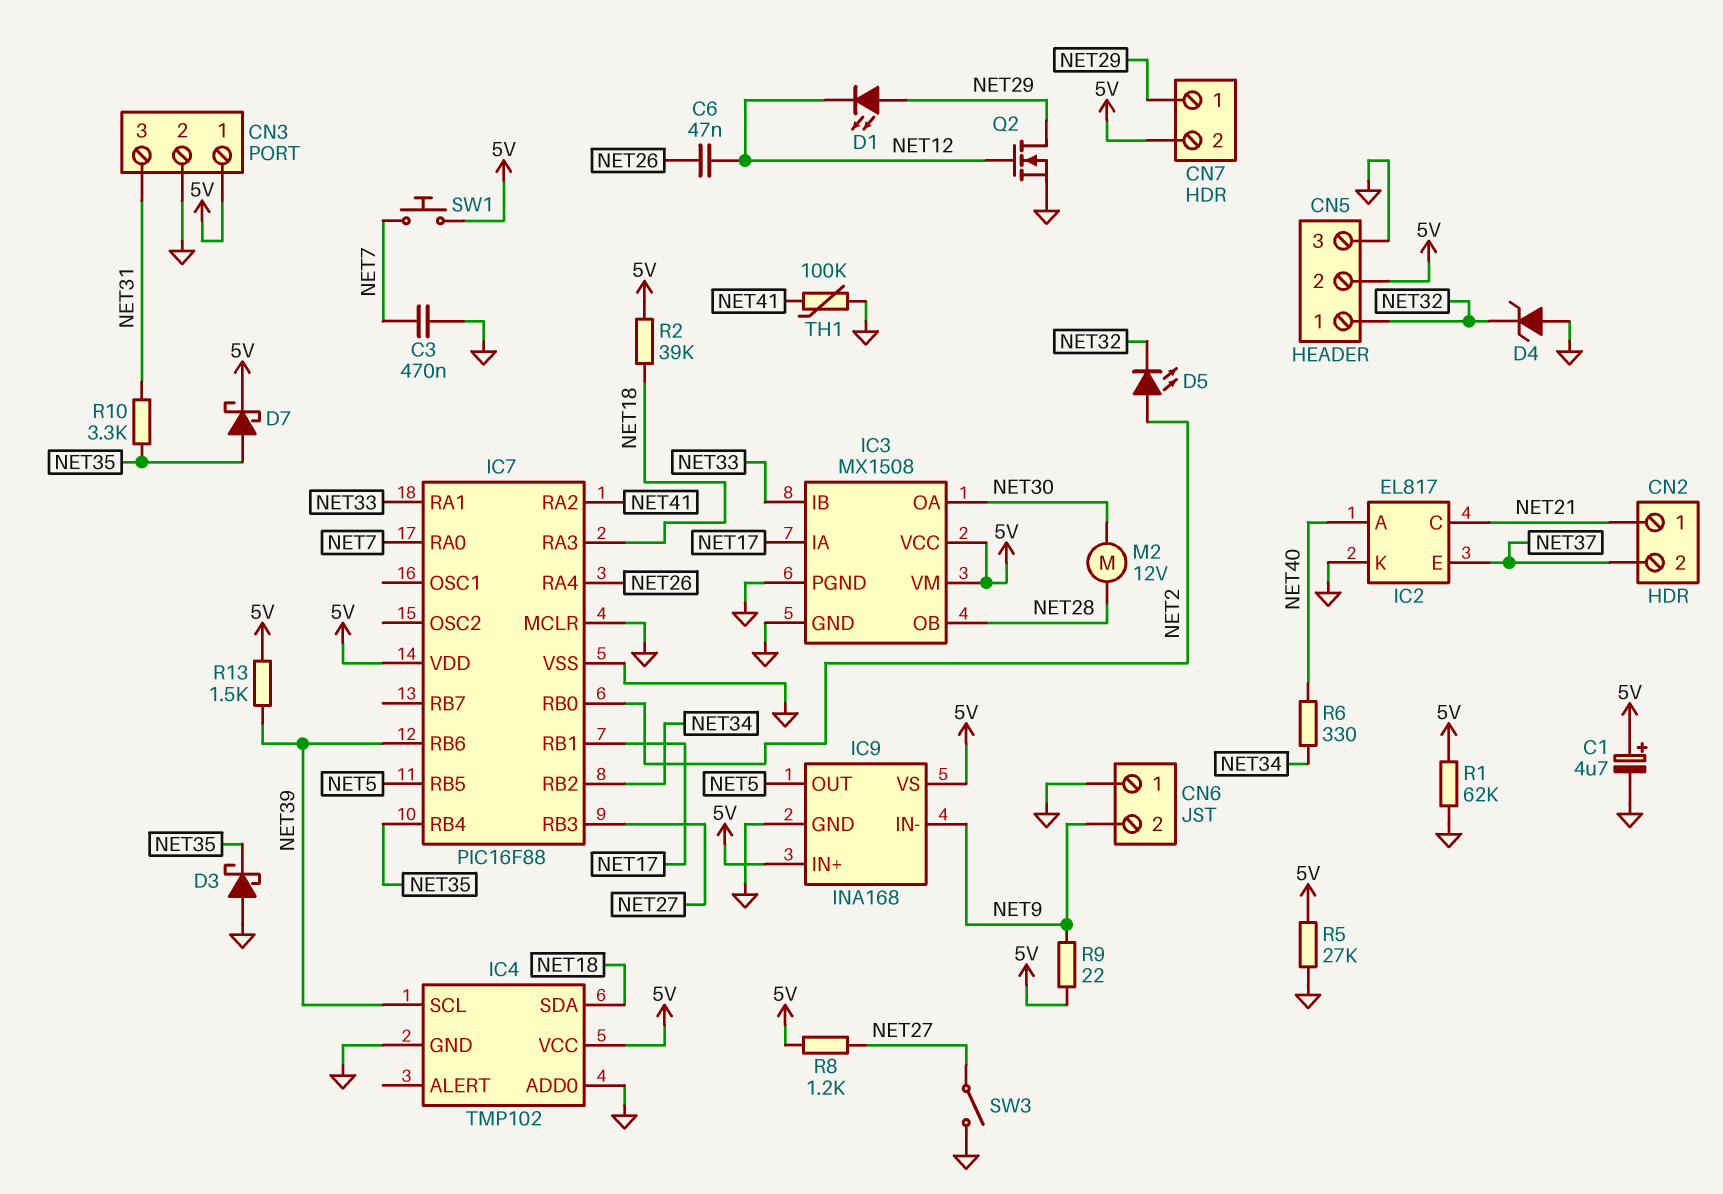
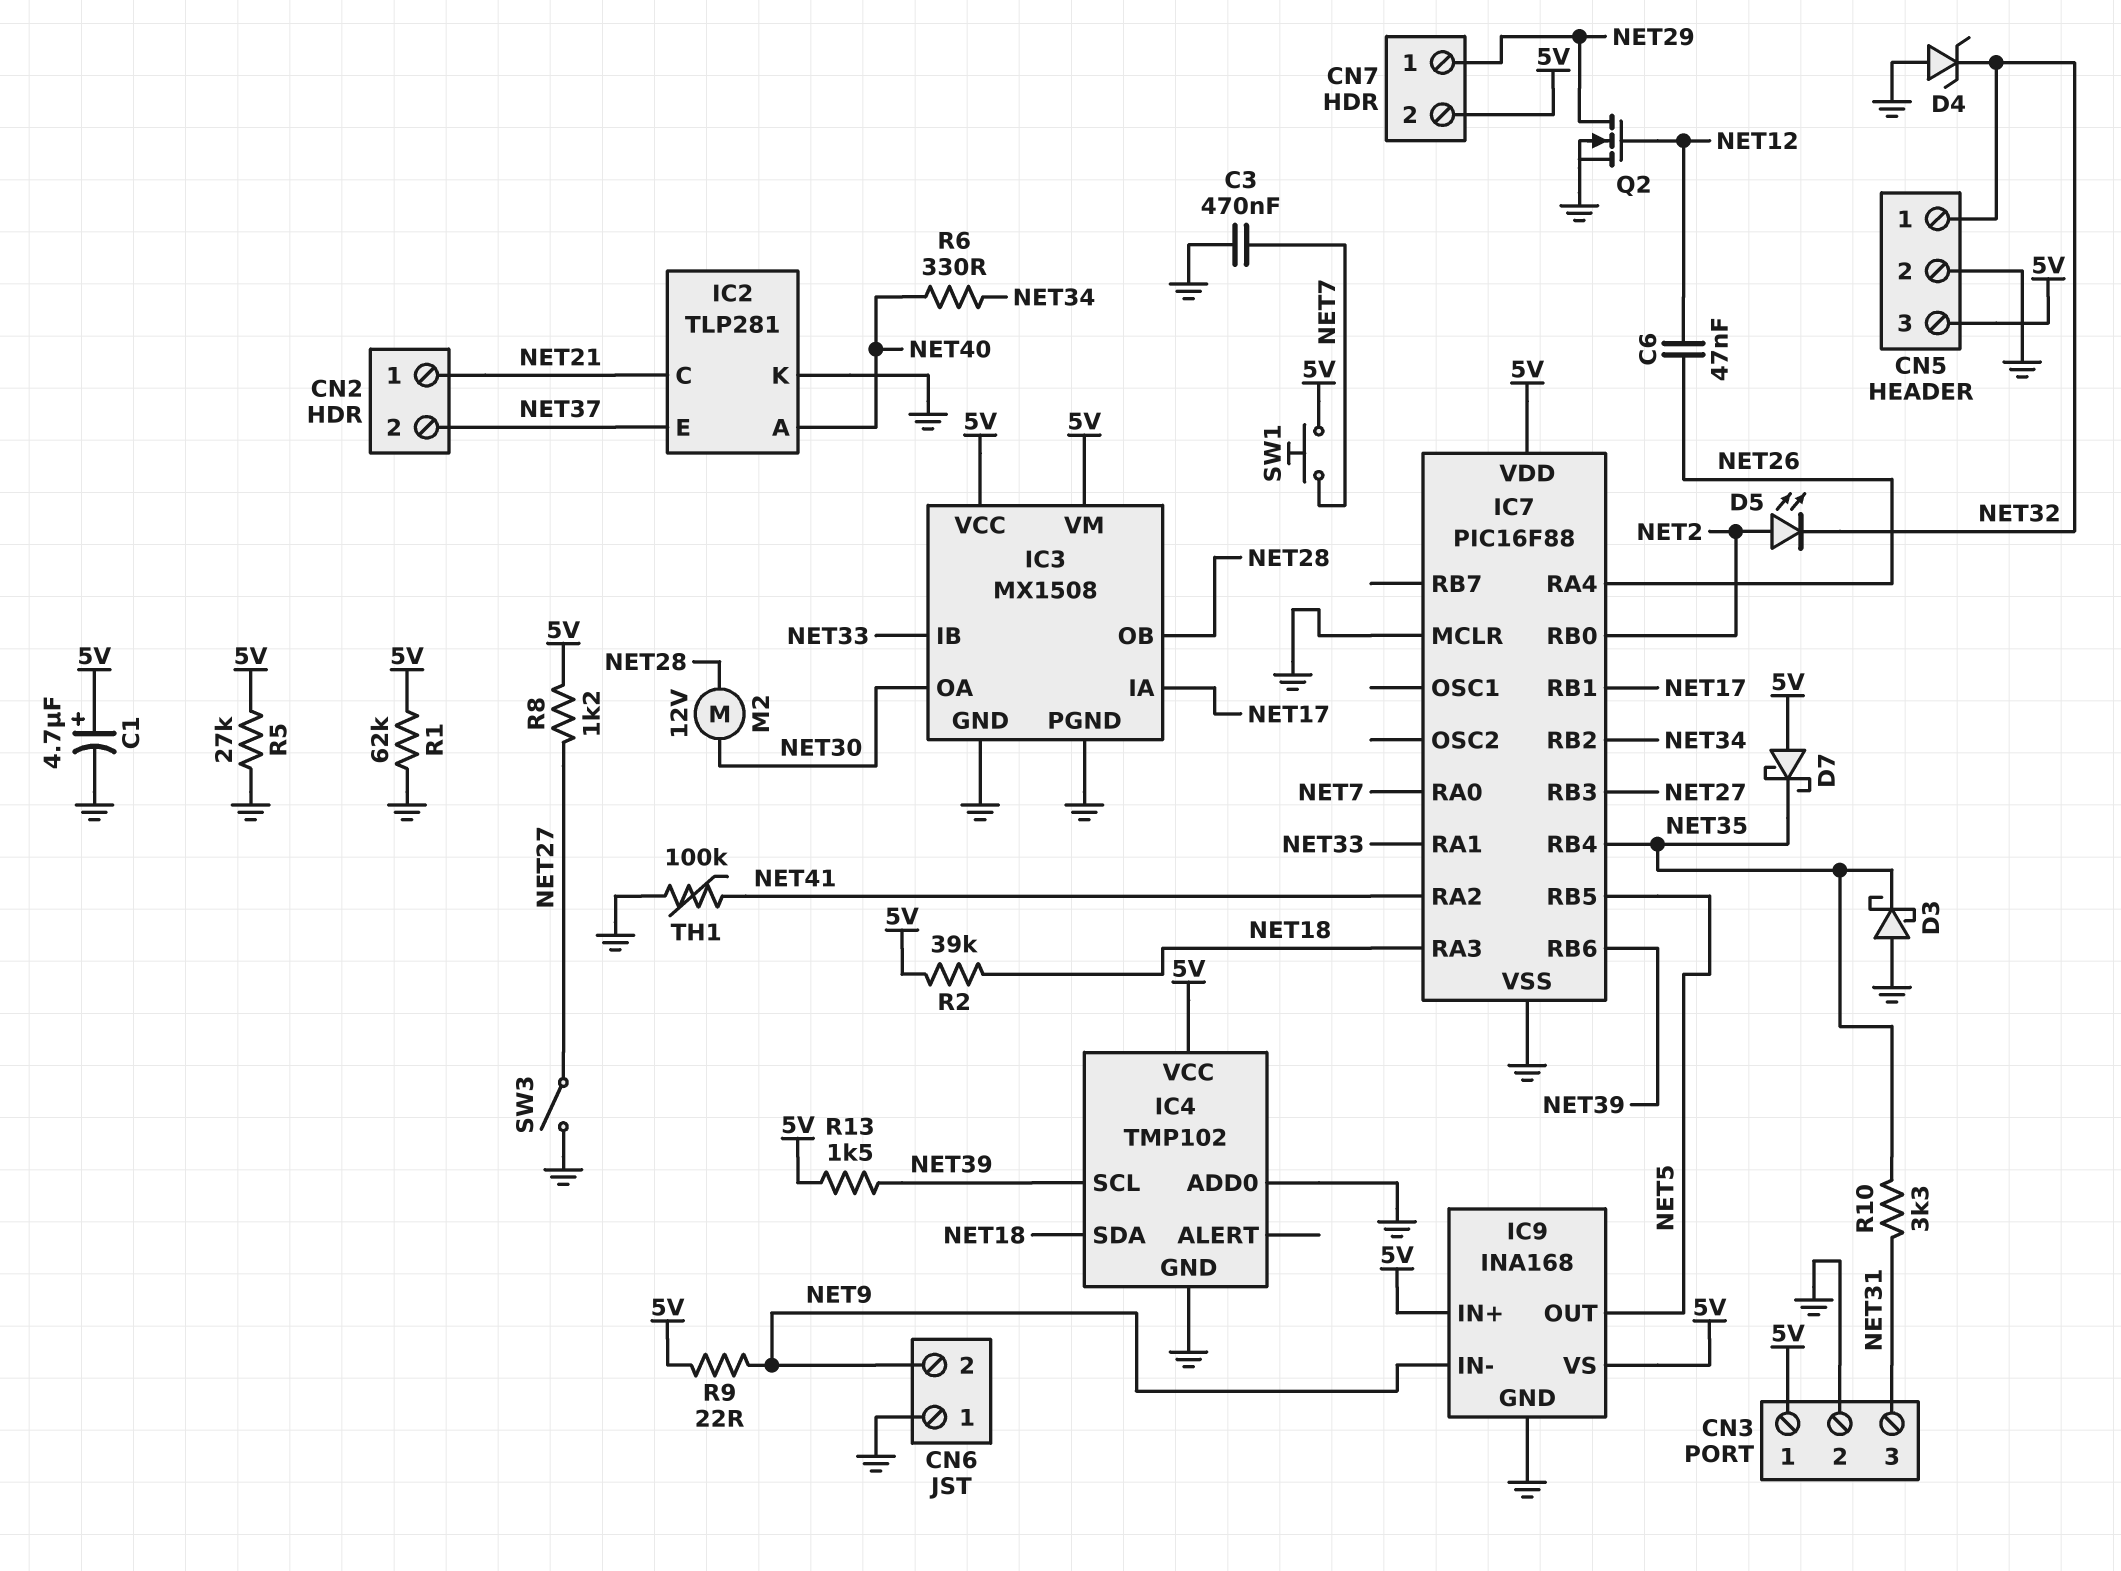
CN5 pin 2: 5V -> GND
CN5 pin 3: GND -> 5V
D1: LED (A NET29, K NET12) -> none
D7: schottky (A NET35, K 5V) -> schottky (A 5V, K NET35)
IC2: EL817 -> TLP281

